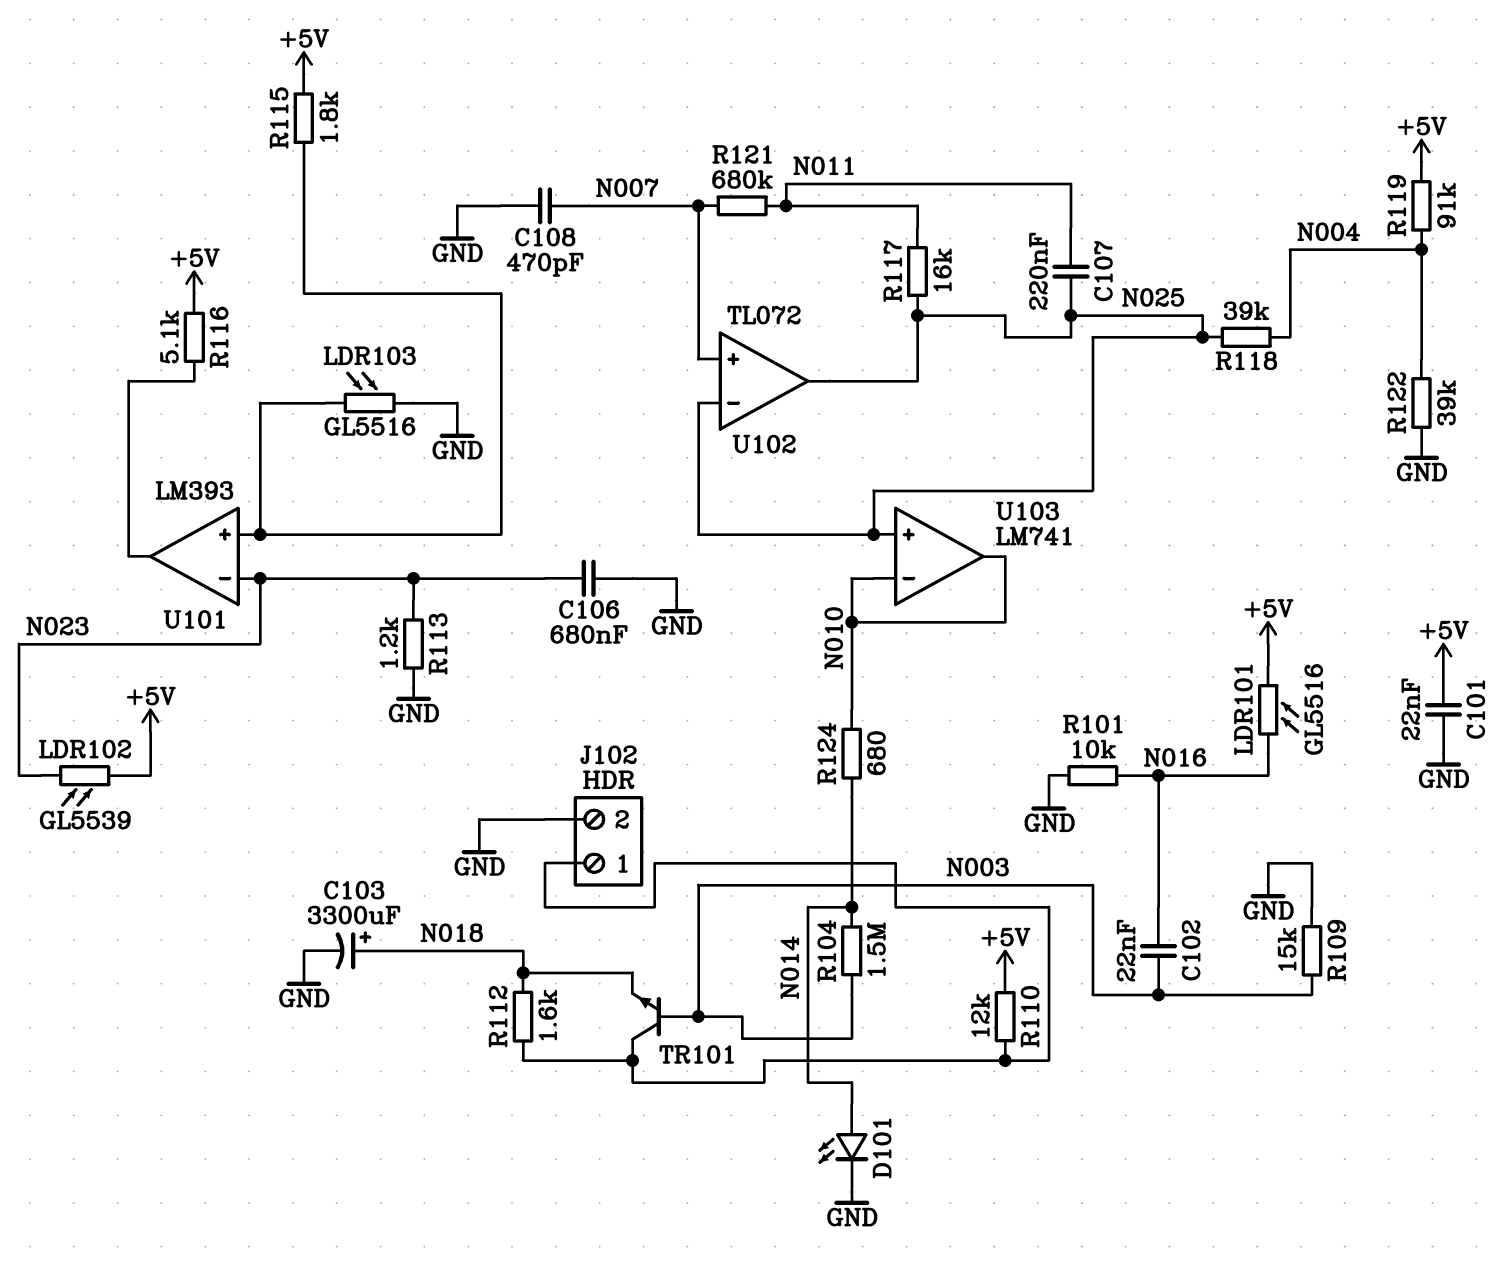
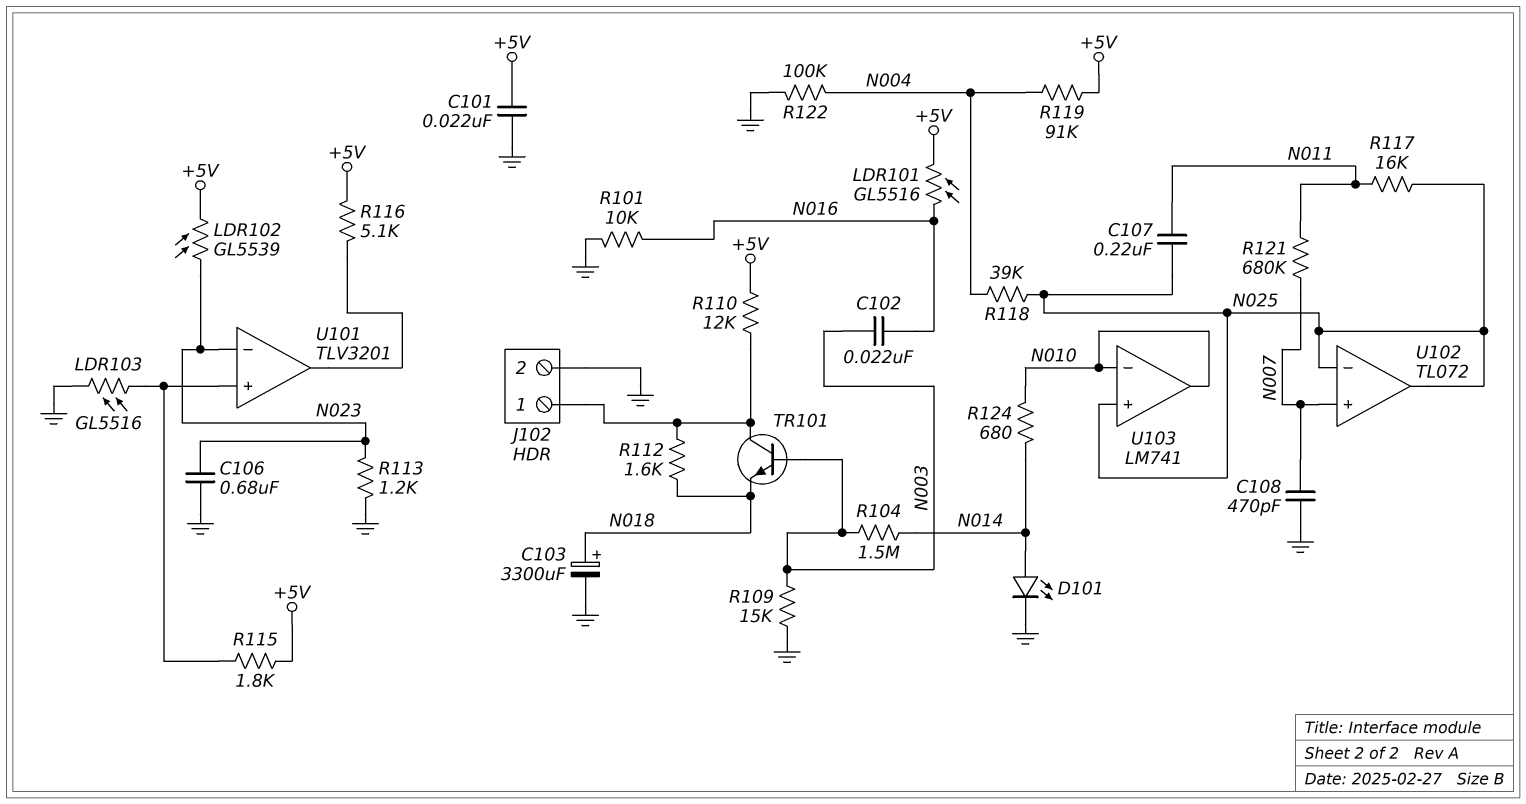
R122: 39k (GND, N004) -> 100k (GND, N004)
U101: LM393 -> TLV3201

